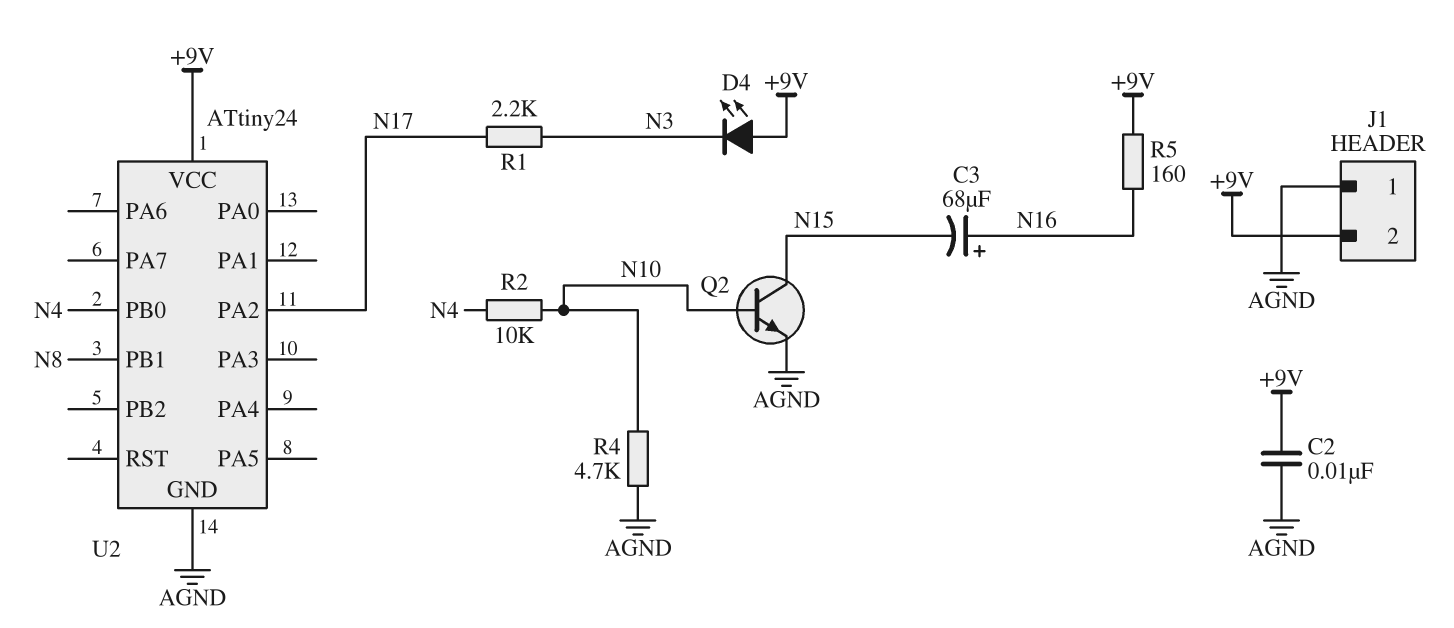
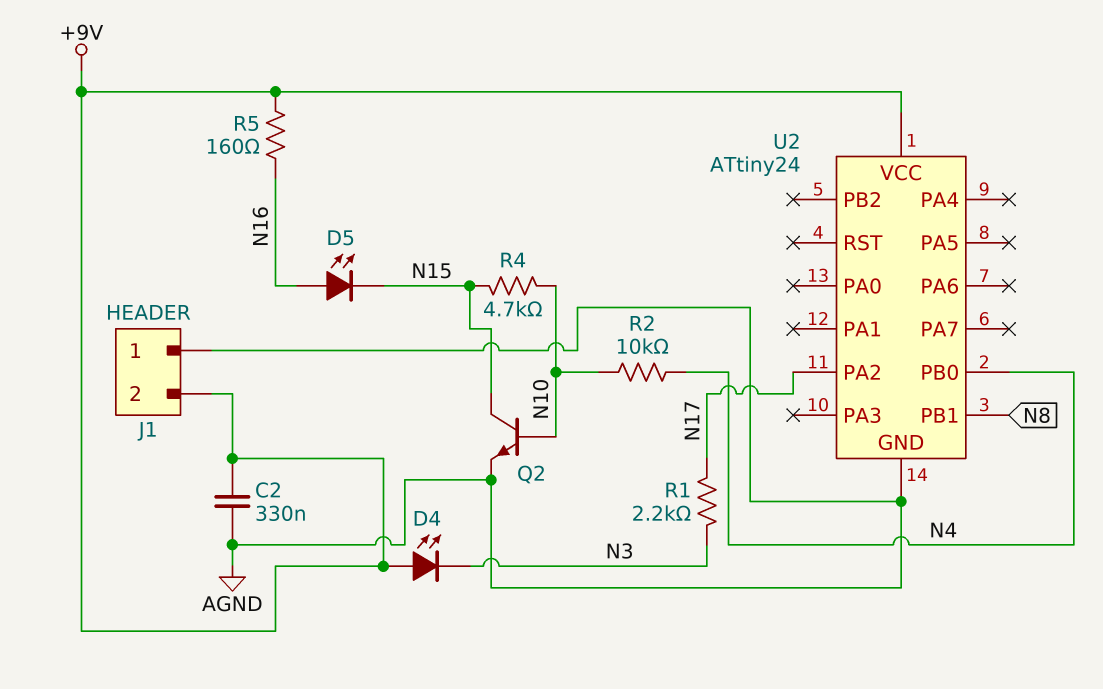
C2: 10nF (+9V, AGND) -> 330nF (+9V, AGND)
C3: 68uF (plus N16, minus N15) -> none
D5: none -> LED (A N16, K N15)
R4: 4.7k (AGND, N10) -> 4.7k (N10, N15)

